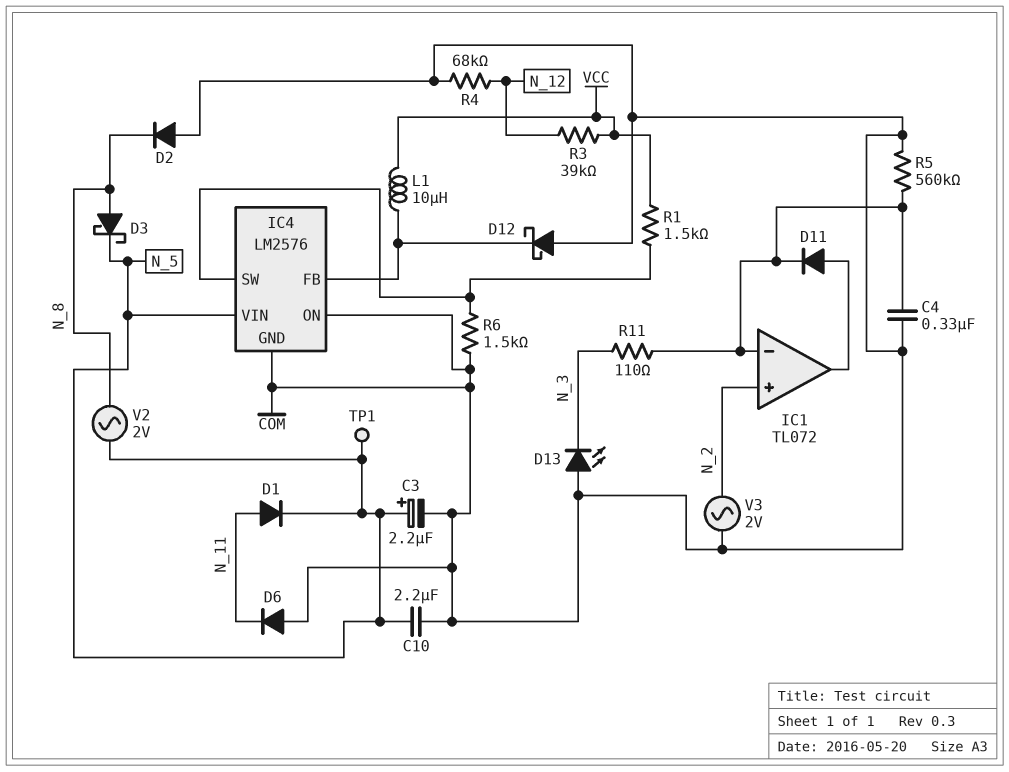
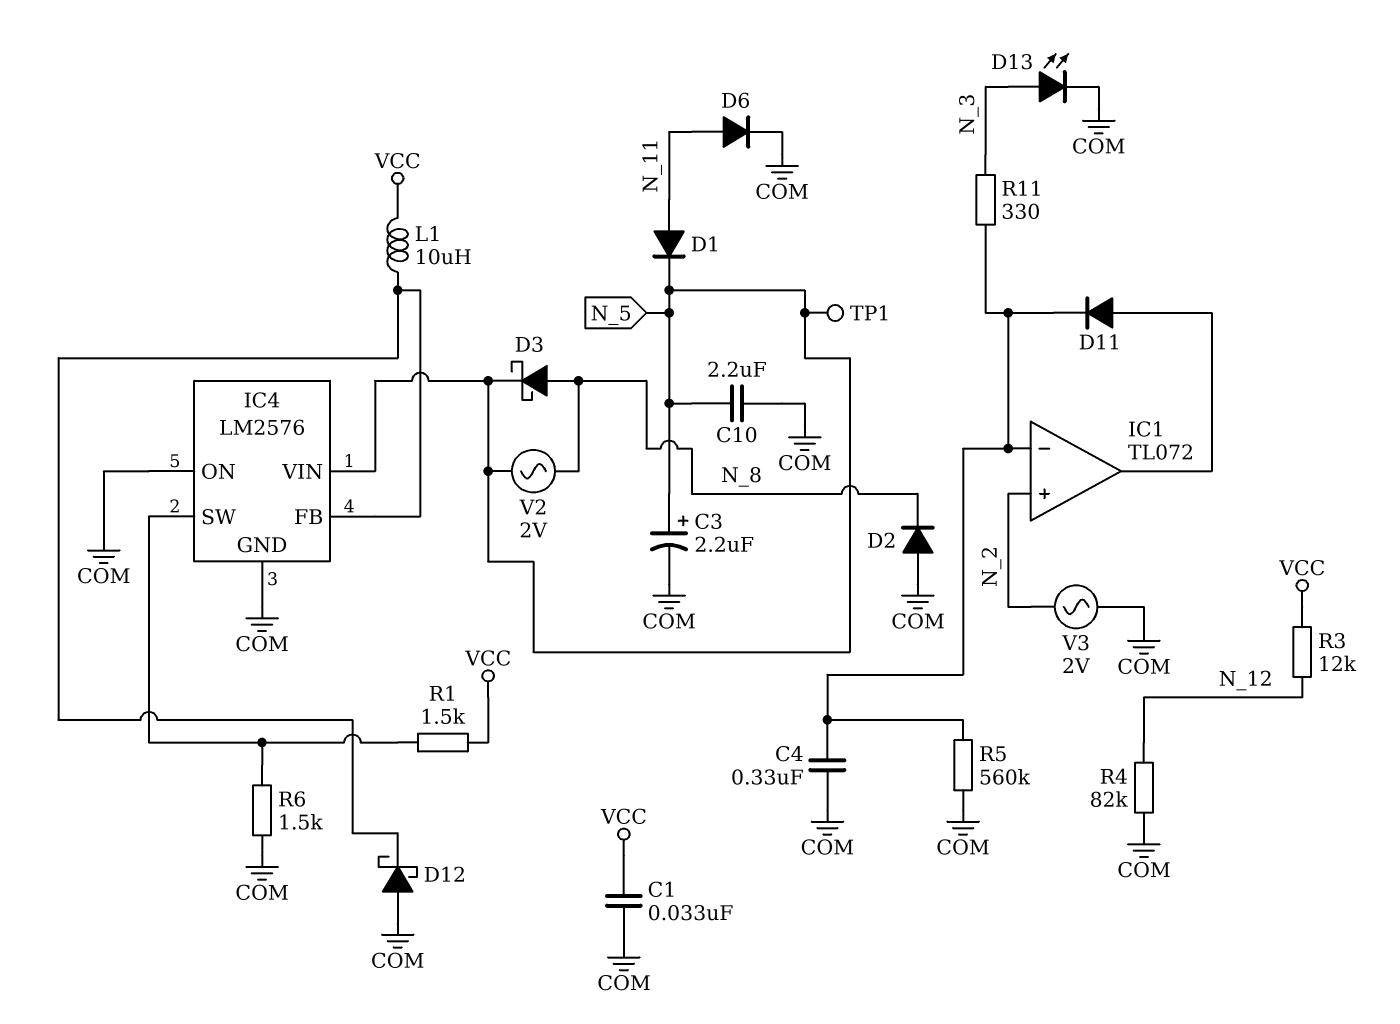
C1: none -> 33nF (COM, VCC)
D6: diode (A COM, K N_11) -> diode (A N_11, K COM)
D13: LED (A COM, K N_3) -> LED (A N_3, K COM)
R3: 39k (N_12, VCC) -> 12k (N_12, VCC)
R4: 68k (COM, N_12) -> 82k (COM, N_12)
R11: 110 (IC1/in-, N_3) -> 330 (IC1/in-, N_3)

